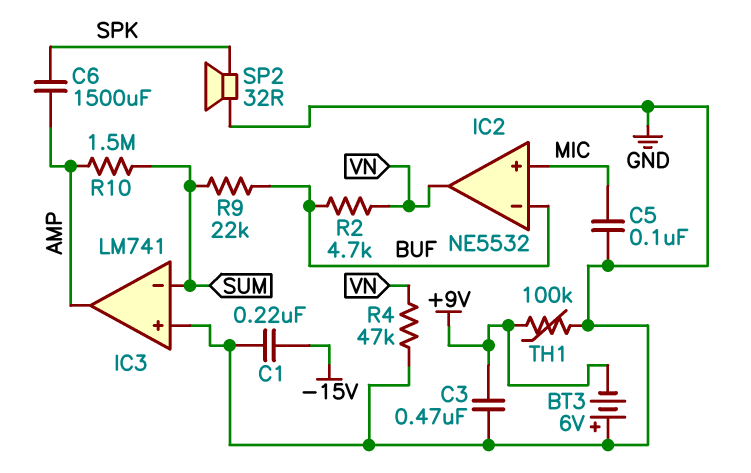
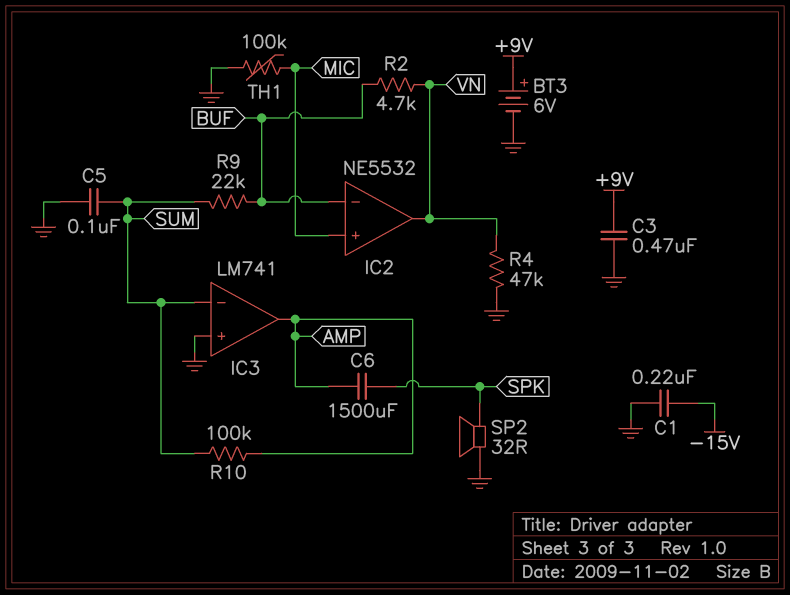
BT3: 6V (plus GND, minus +9V) -> 6V (plus +9V, minus GND)
C5: 100nF (GND, MIC) -> 100nF (GND, SUM)
R10: 1.5M (AMP, SUM) -> 100k (AMP, SUM)
TH1: 100k (+9V, GND) -> 100k (GND, MIC)

